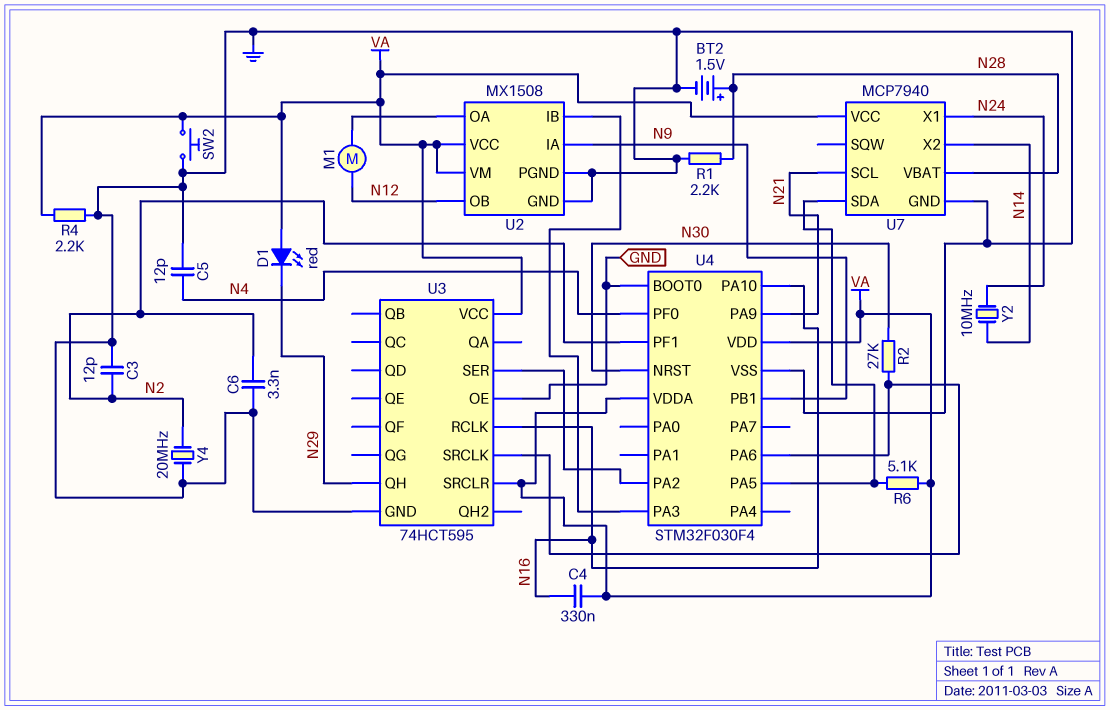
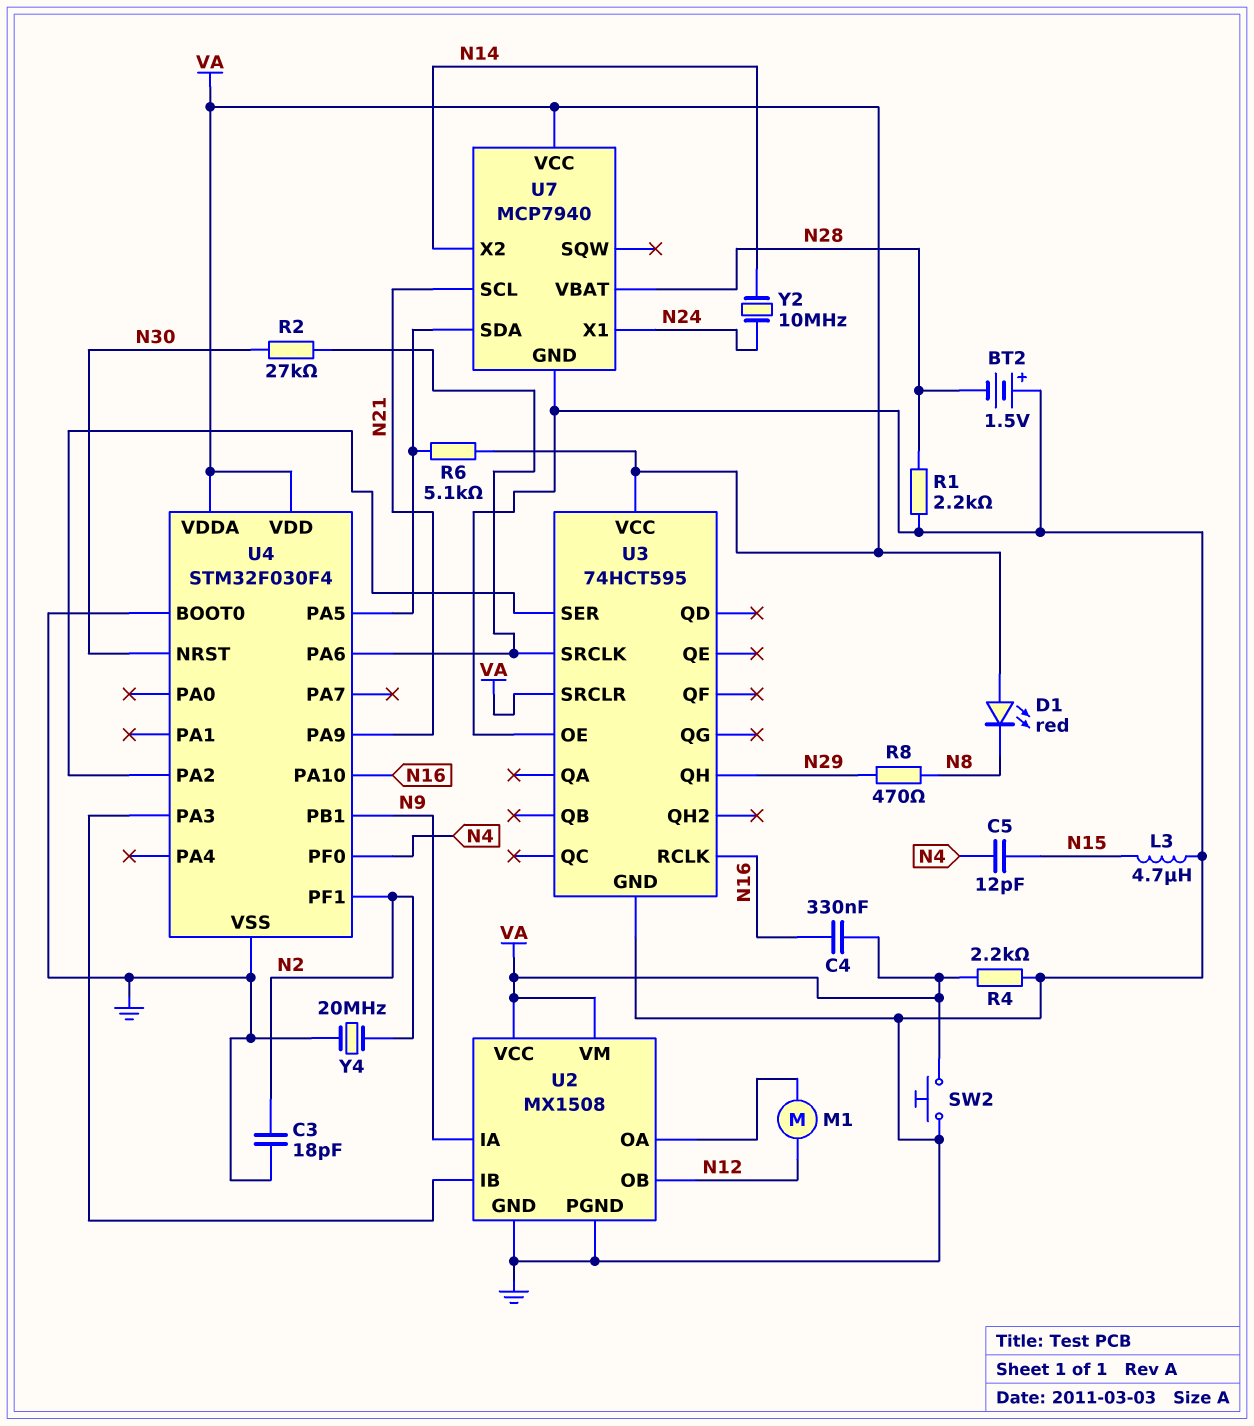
BT2: 1.5V (plus N28, minus GND) -> 1.5V (plus GND, minus N28)
C3: 12pF (GND, N2) -> 18pF (GND, N2)
C5: 12pF (GND, N4) -> 12pF (N4, N15)
C6: 3.3nF (GND, N2) -> none
D1: LED red (A VA, K N29) -> LED red (A VA, K N8)
L3: none -> 4.7uH (GND, N15)
R8: none -> 470 (N8, N29)

